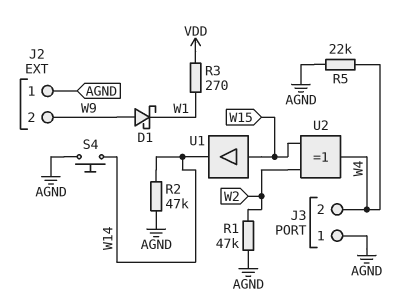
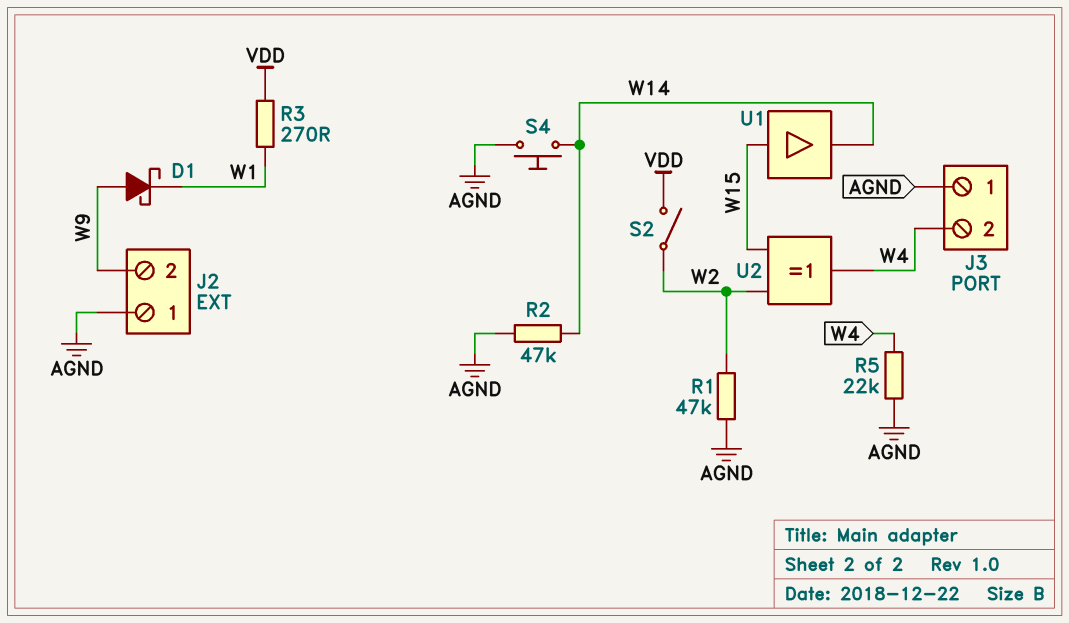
S2: none -> switch (VDD, W2)

